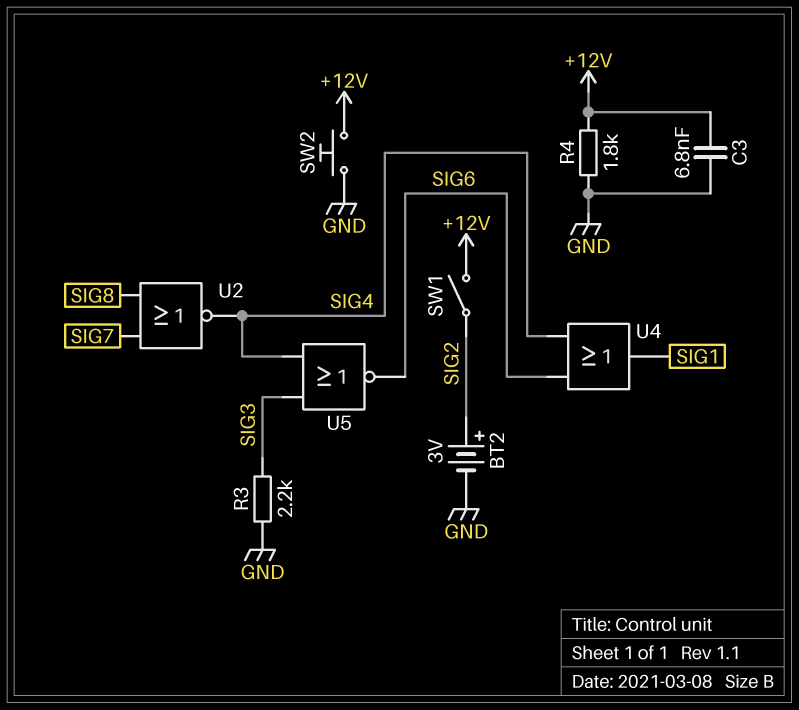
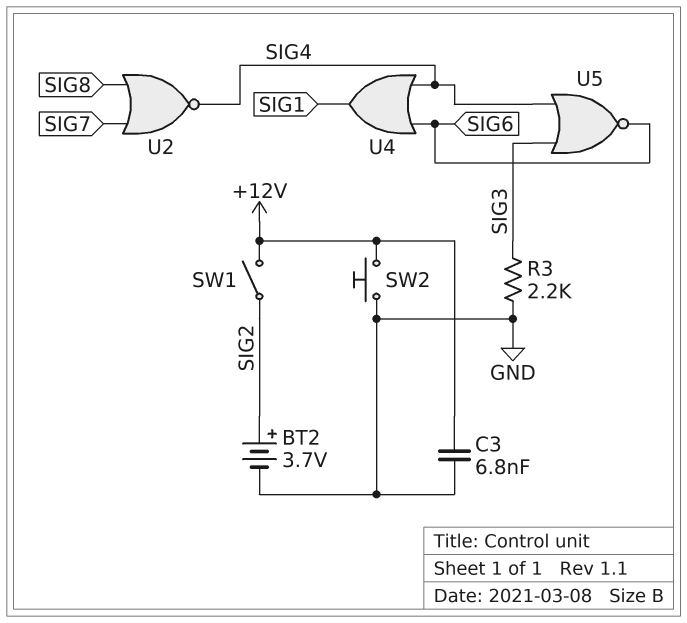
BT2: 3V (plus SIG2, minus GND) -> 3.7V (plus SIG2, minus GND)
R4: 1.8k (+12V, GND) -> none

